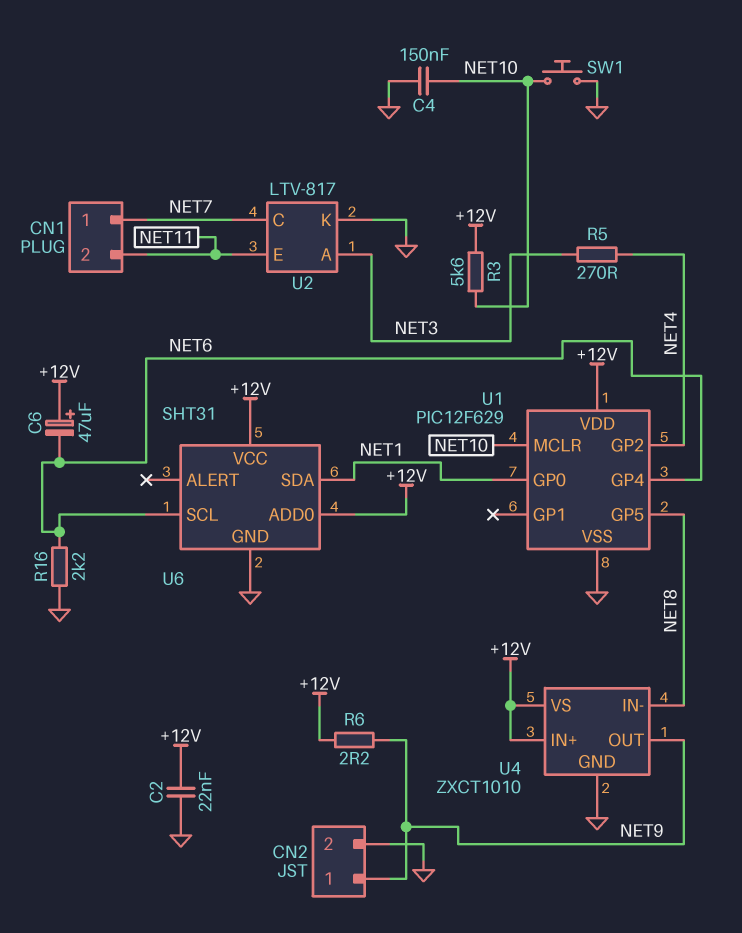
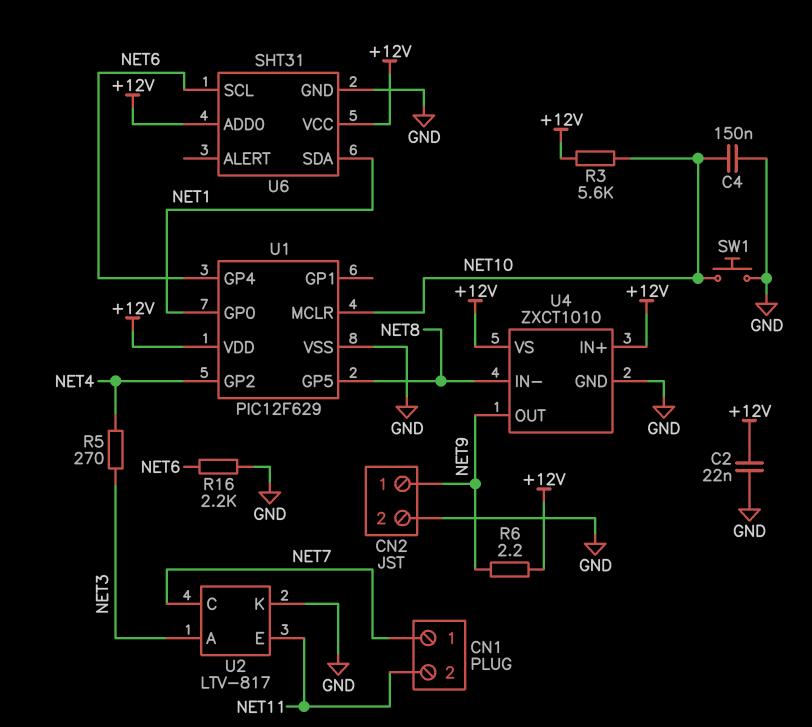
C6: 47uF (plus +12V, minus NET6) -> none

